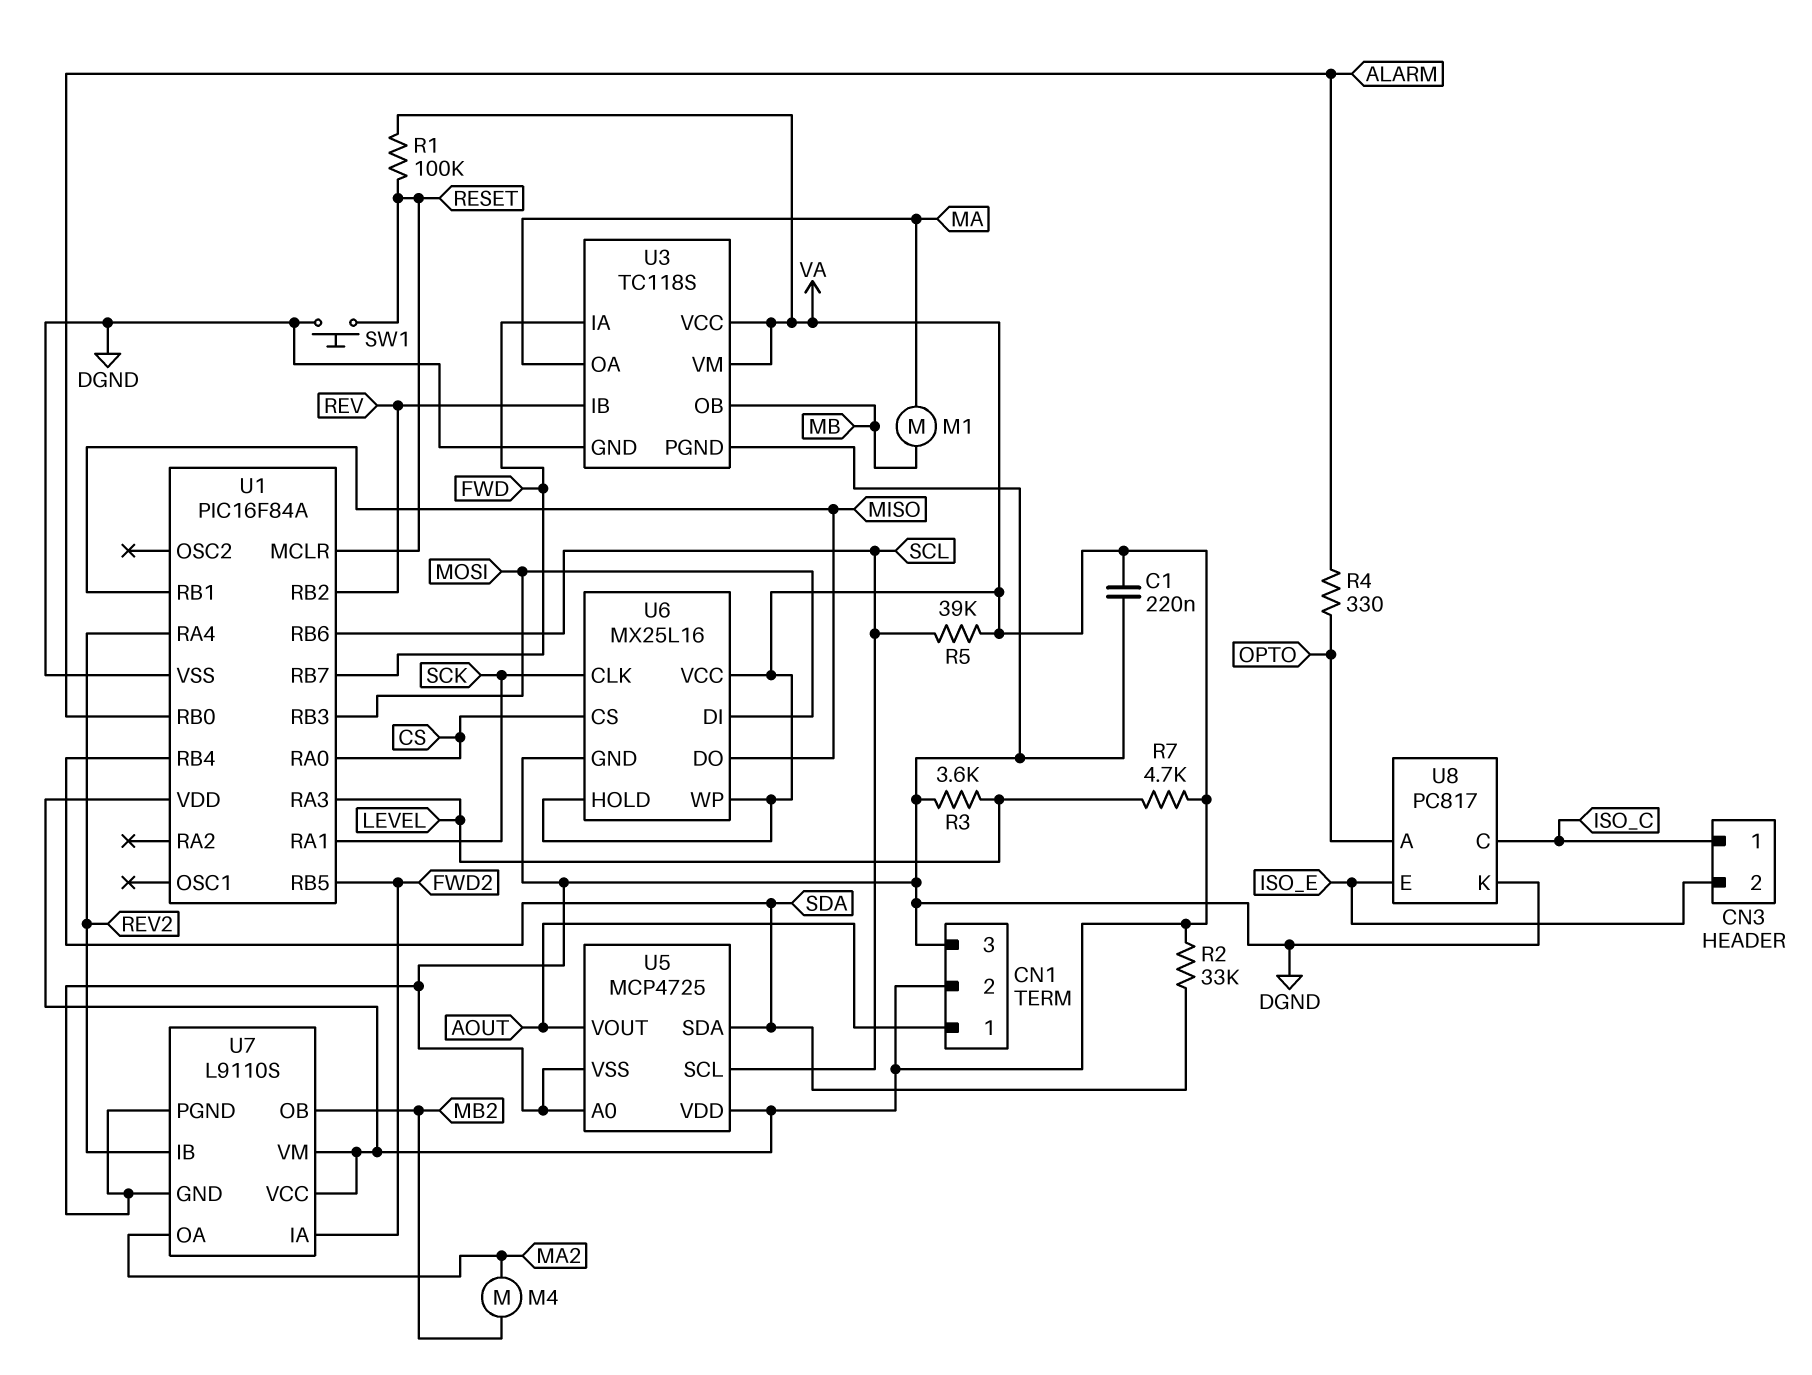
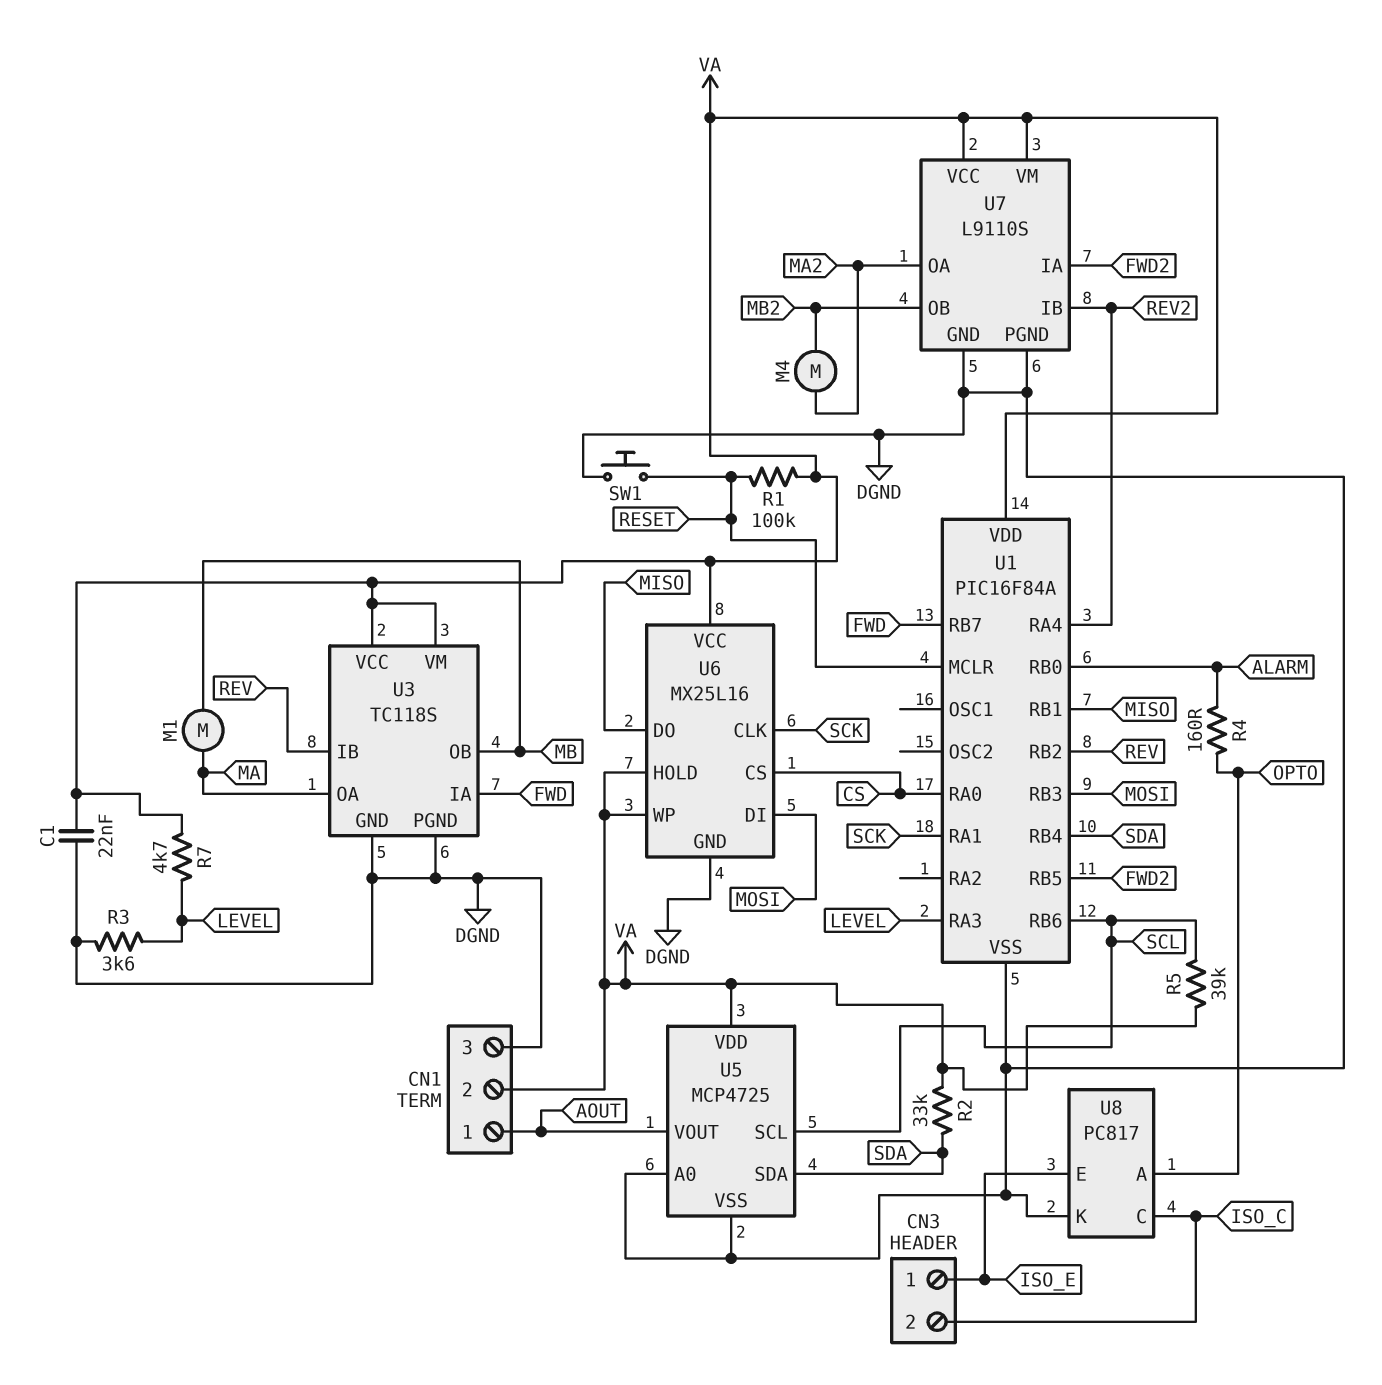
C1: 220nF (DGND, VA) -> 22nF (DGND, VA)
CN3 pin 1: ISO_C -> ISO_E
CN3 pin 2: ISO_E -> ISO_C
R4: 330 (ALARM, OPTO) -> 160 (ALARM, OPTO)

